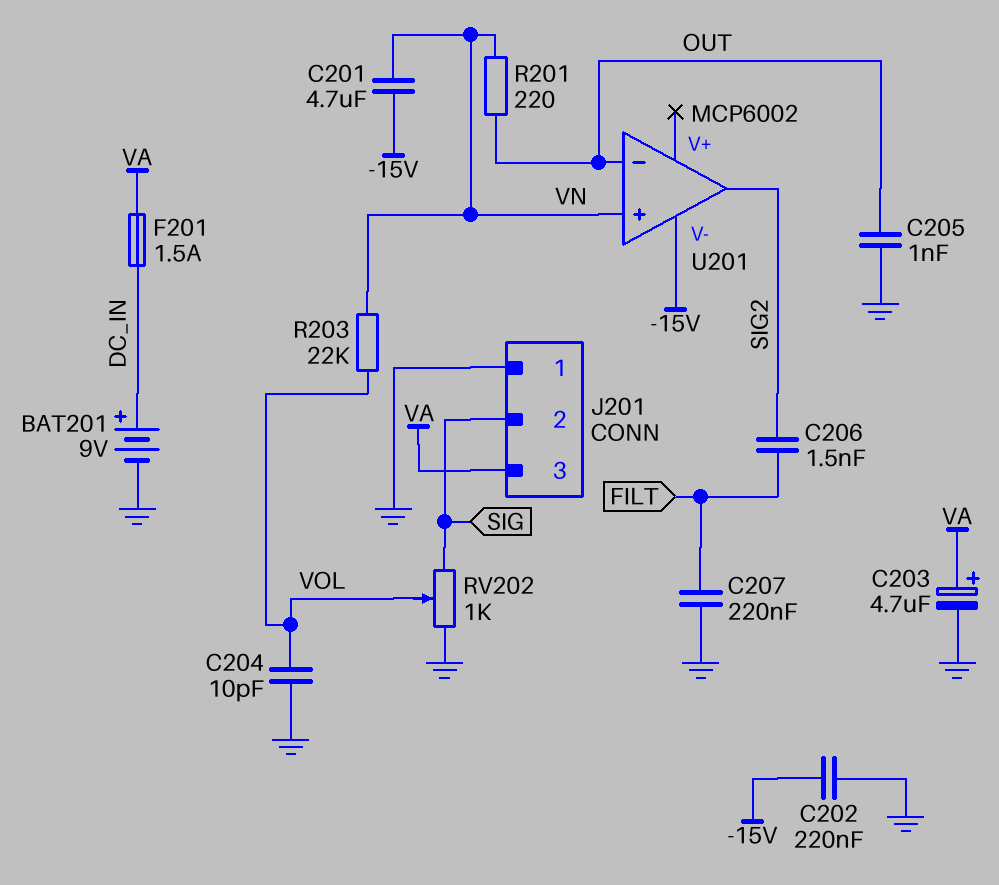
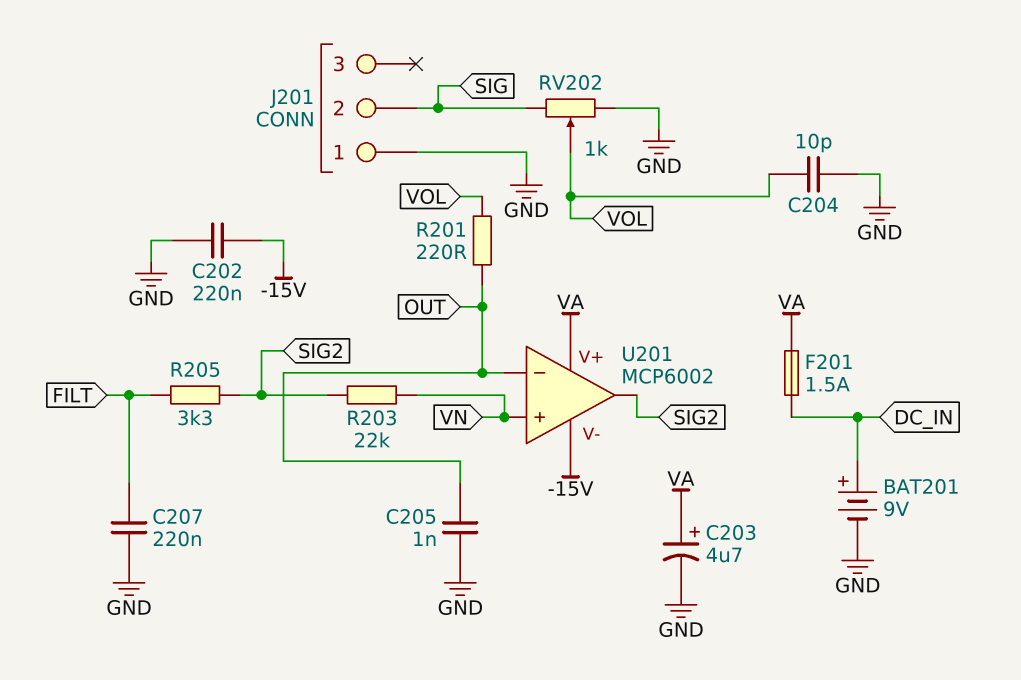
C201: 4.7uF (-15V, VN) -> none
C206: 1.5nF (FILT, SIG2) -> none
J201 pin 3: VA -> none
R201: 220 (OUT, VN) -> 220 (OUT, VOL)
R203: 22k (VN, VOL) -> 22k (SIG2, VN)
R205: none -> 3.3k (FILT, SIG2)
U201 pin V+: none -> VA

